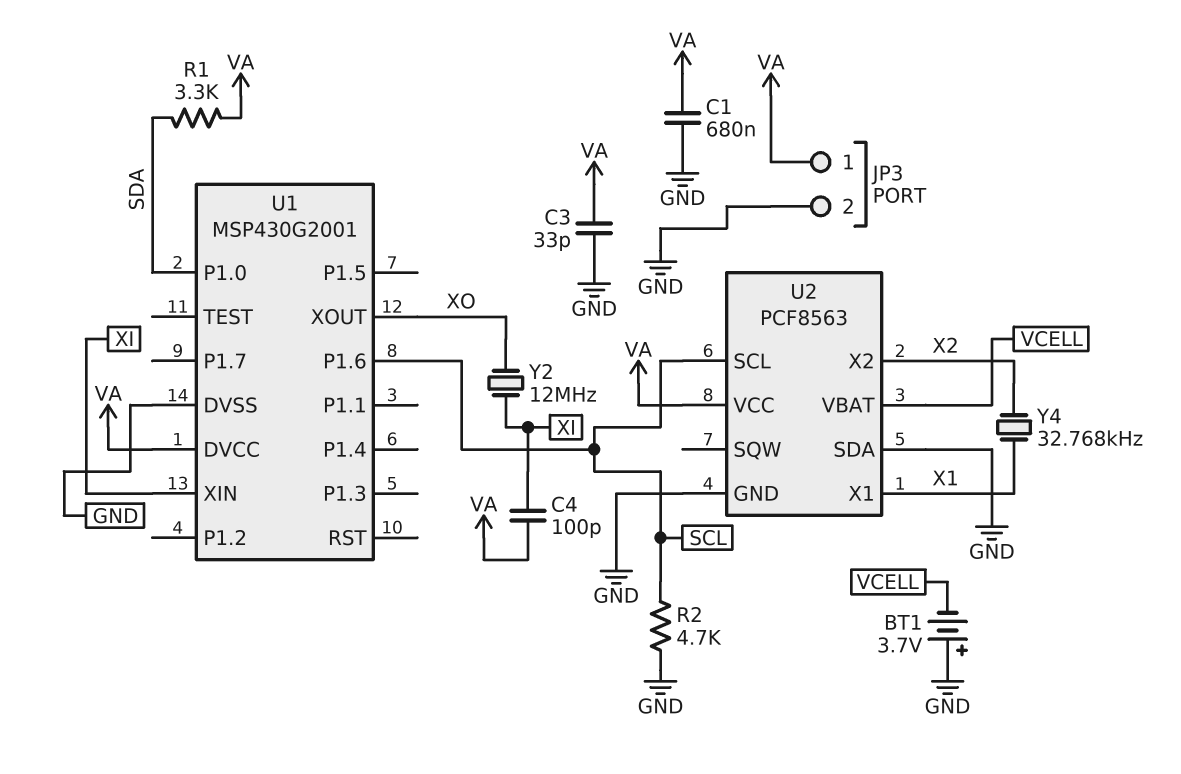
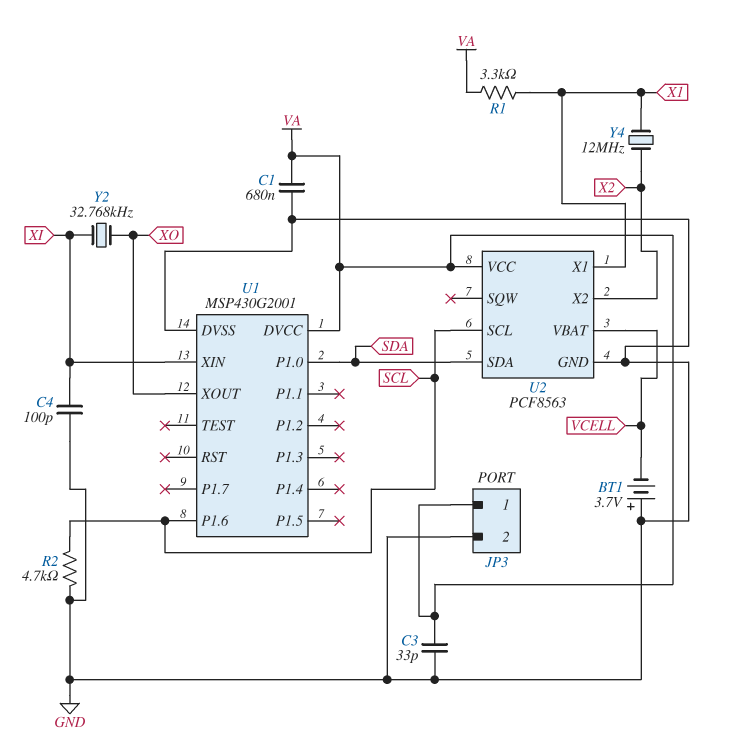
C4: 100pF (VA, XI) -> 100pF (GND, XI)
R1: 3.3k (SDA, VA) -> 3.3k (VA, X1)
U2 pin SDA: GND -> SDA
Y2: 12MHz (XI, XO) -> 32.768kHz (XI, XO)
Y4: 32.768kHz (X1, X2) -> 12MHz (X1, X2)

